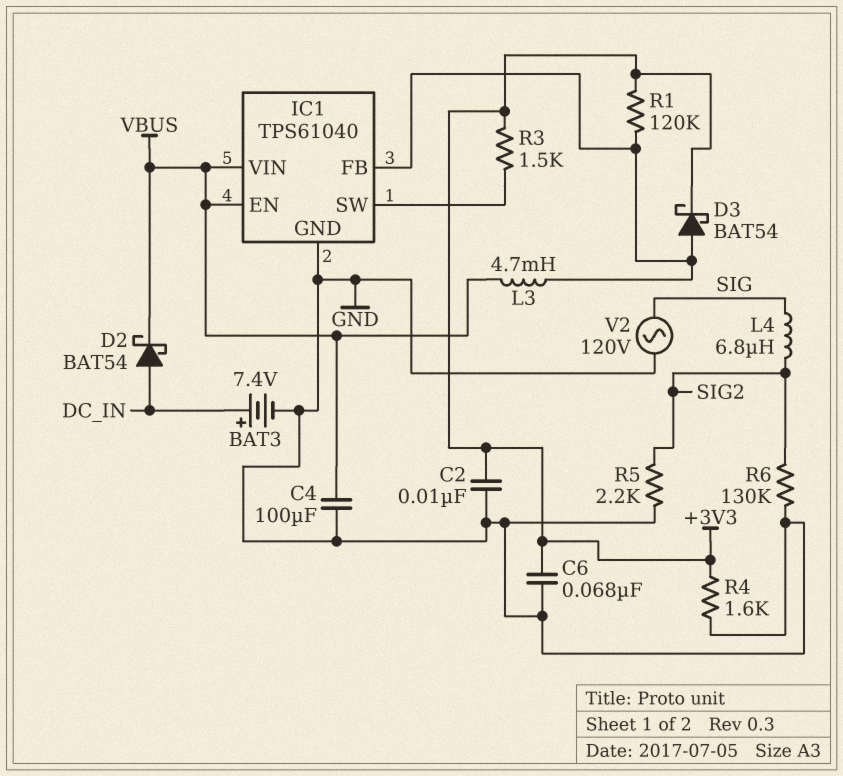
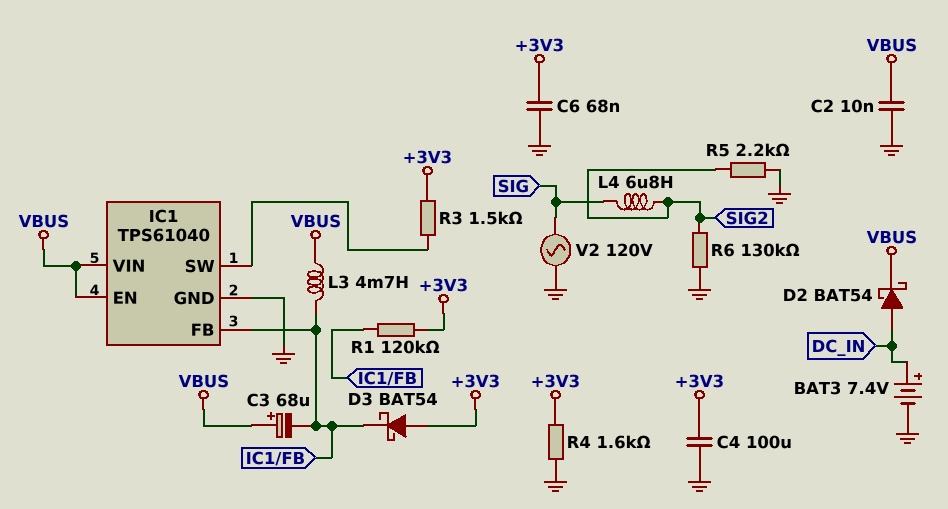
C2: 10nF (+3V3, GND) -> 10nF (GND, VBUS)
C3: none -> 68uF (plus VBUS, minus IC1/FB)
C4: 100uF (GND, VBUS) -> 100uF (+3V3, GND)
D3: schottky BAT54 (A IC1/FB, K +3V3) -> schottky BAT54 (A +3V3, K IC1/FB)

